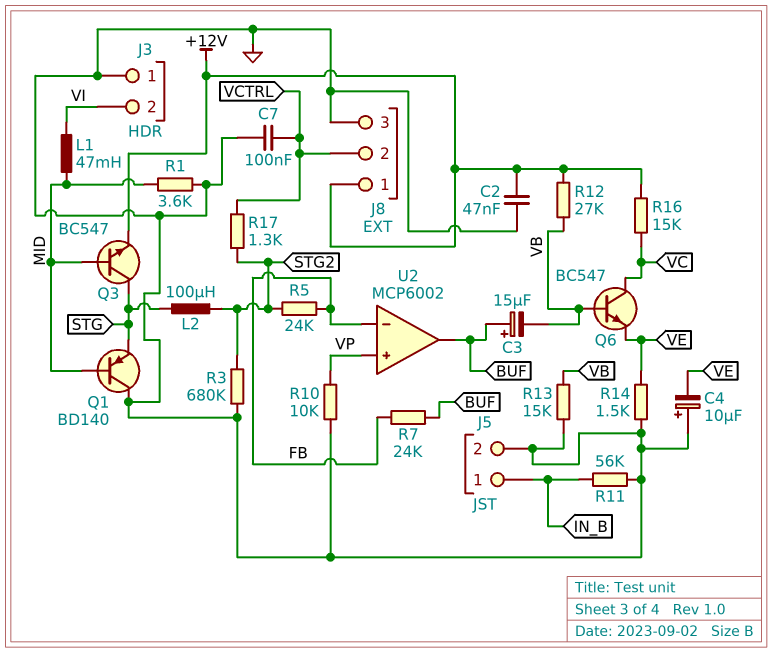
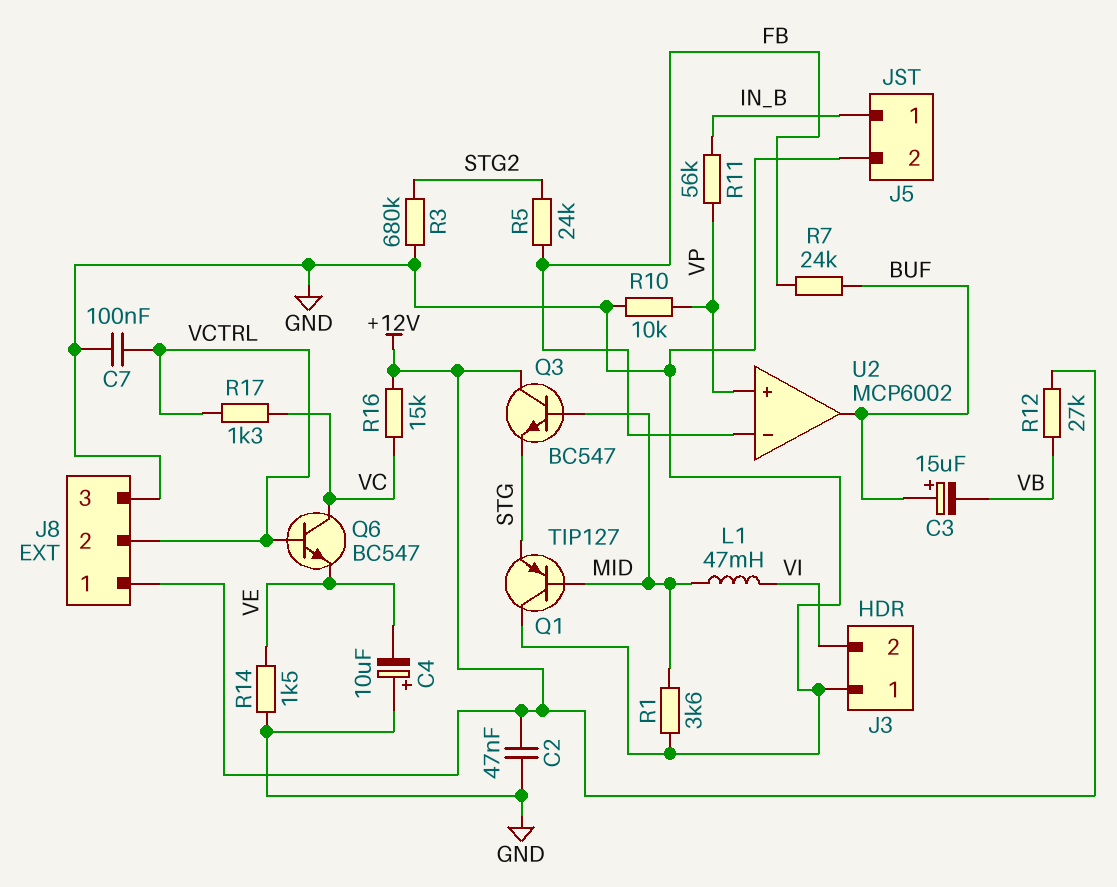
L2: 100uH (STG, STG2) -> none
Q1: PNP BD140 (B MID, C GND, E STG) -> PNP TIP127 (B MID, C GND, E STG)
Q3: NPN BC547 (B MID, C STG, E +12V) -> NPN BC547 (B MID, C +12V, E STG)
Q6: NPN BC547 (B VB, C VC, E VE) -> NPN BC547 (B VCTRL, C VC, E VE)
R11: 56k (GND, IN_B) -> 56k (IN_B, VP)
R13: 15k (GND, VB) -> none
R17: 1.3k (STG2, VCTRL) -> 1.3k (VC, VCTRL)

